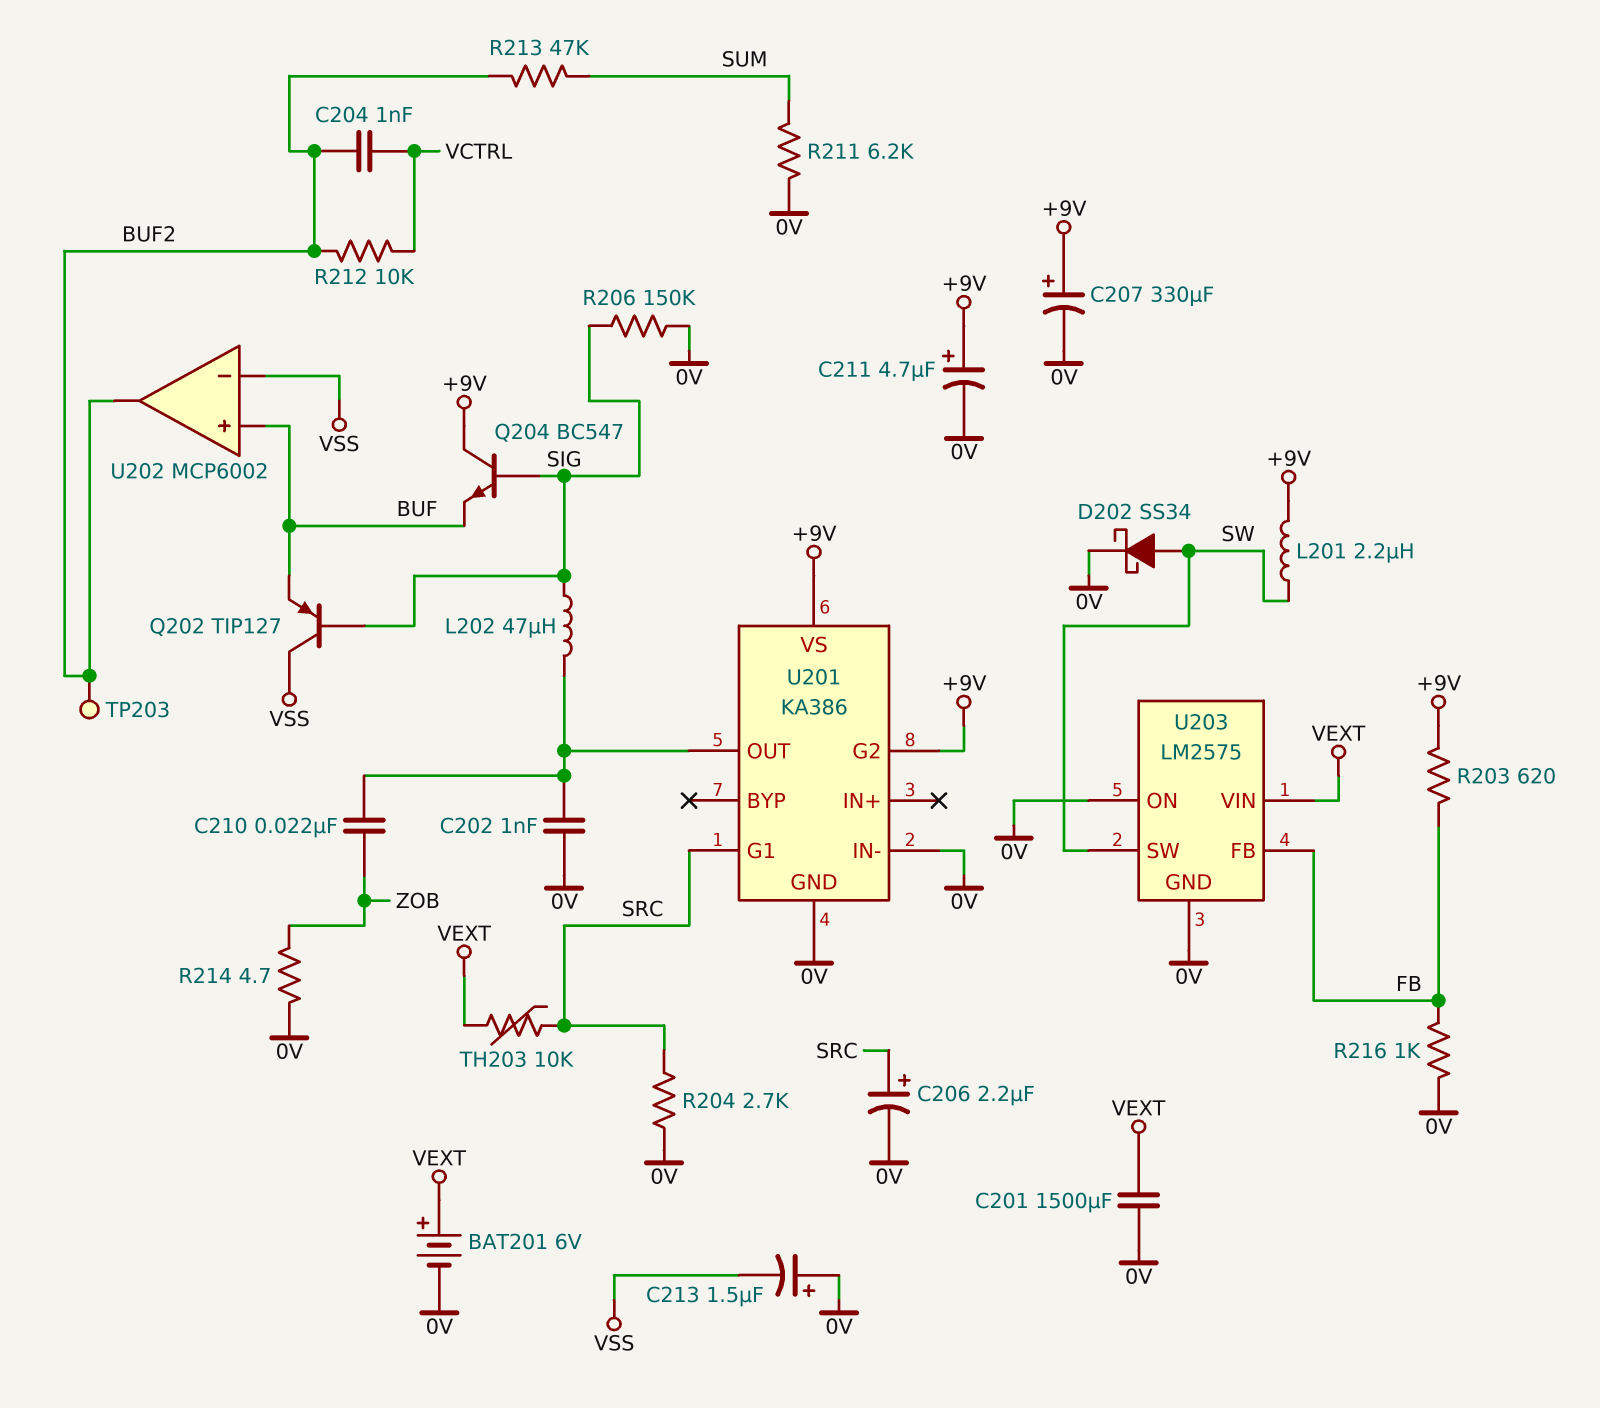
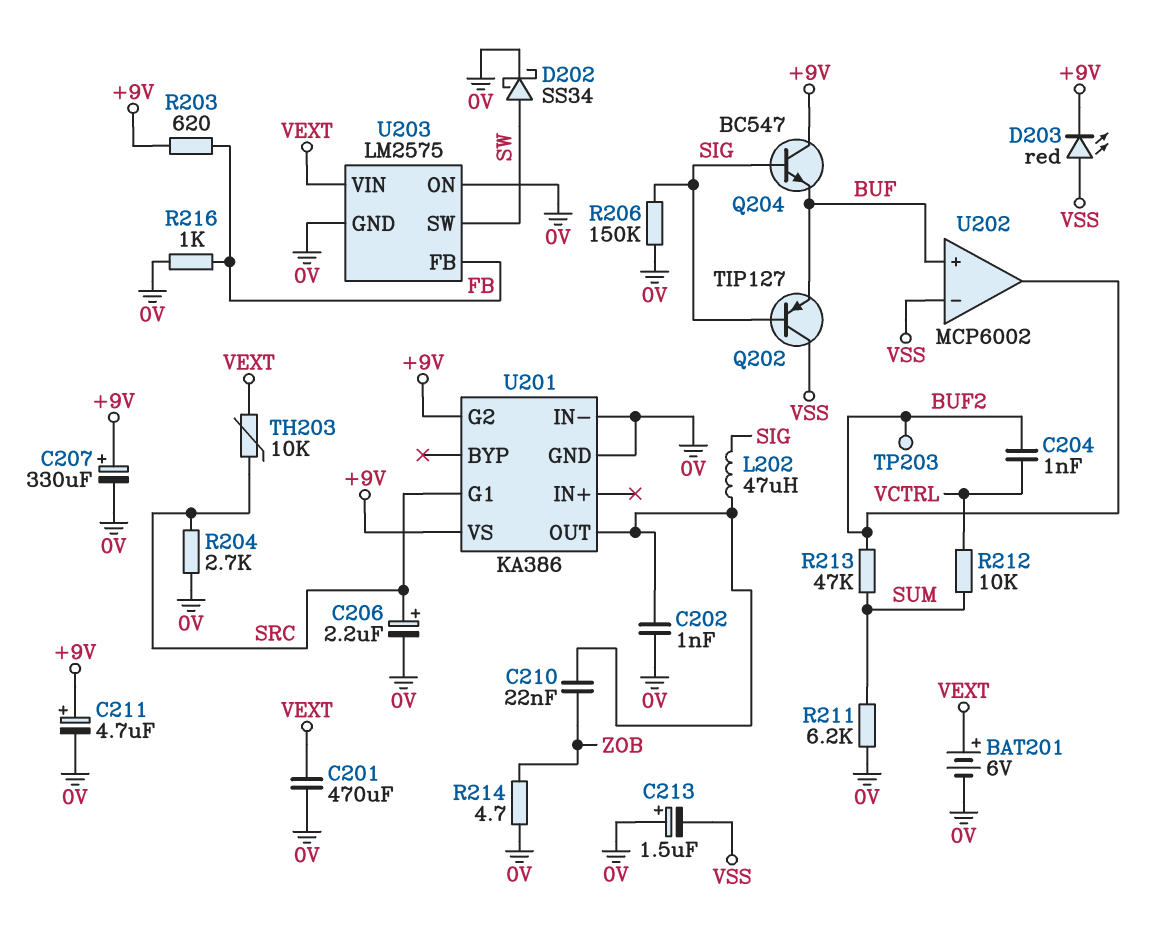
C201: 1500uF (0V, VEXT) -> 470uF (0V, VEXT)
D203: none -> LED red (A VSS, K +9V)
L201: 2.2uH (+9V, SW) -> none
R212: 10k (BUF2, VCTRL) -> 10k (SUM, VCTRL)

